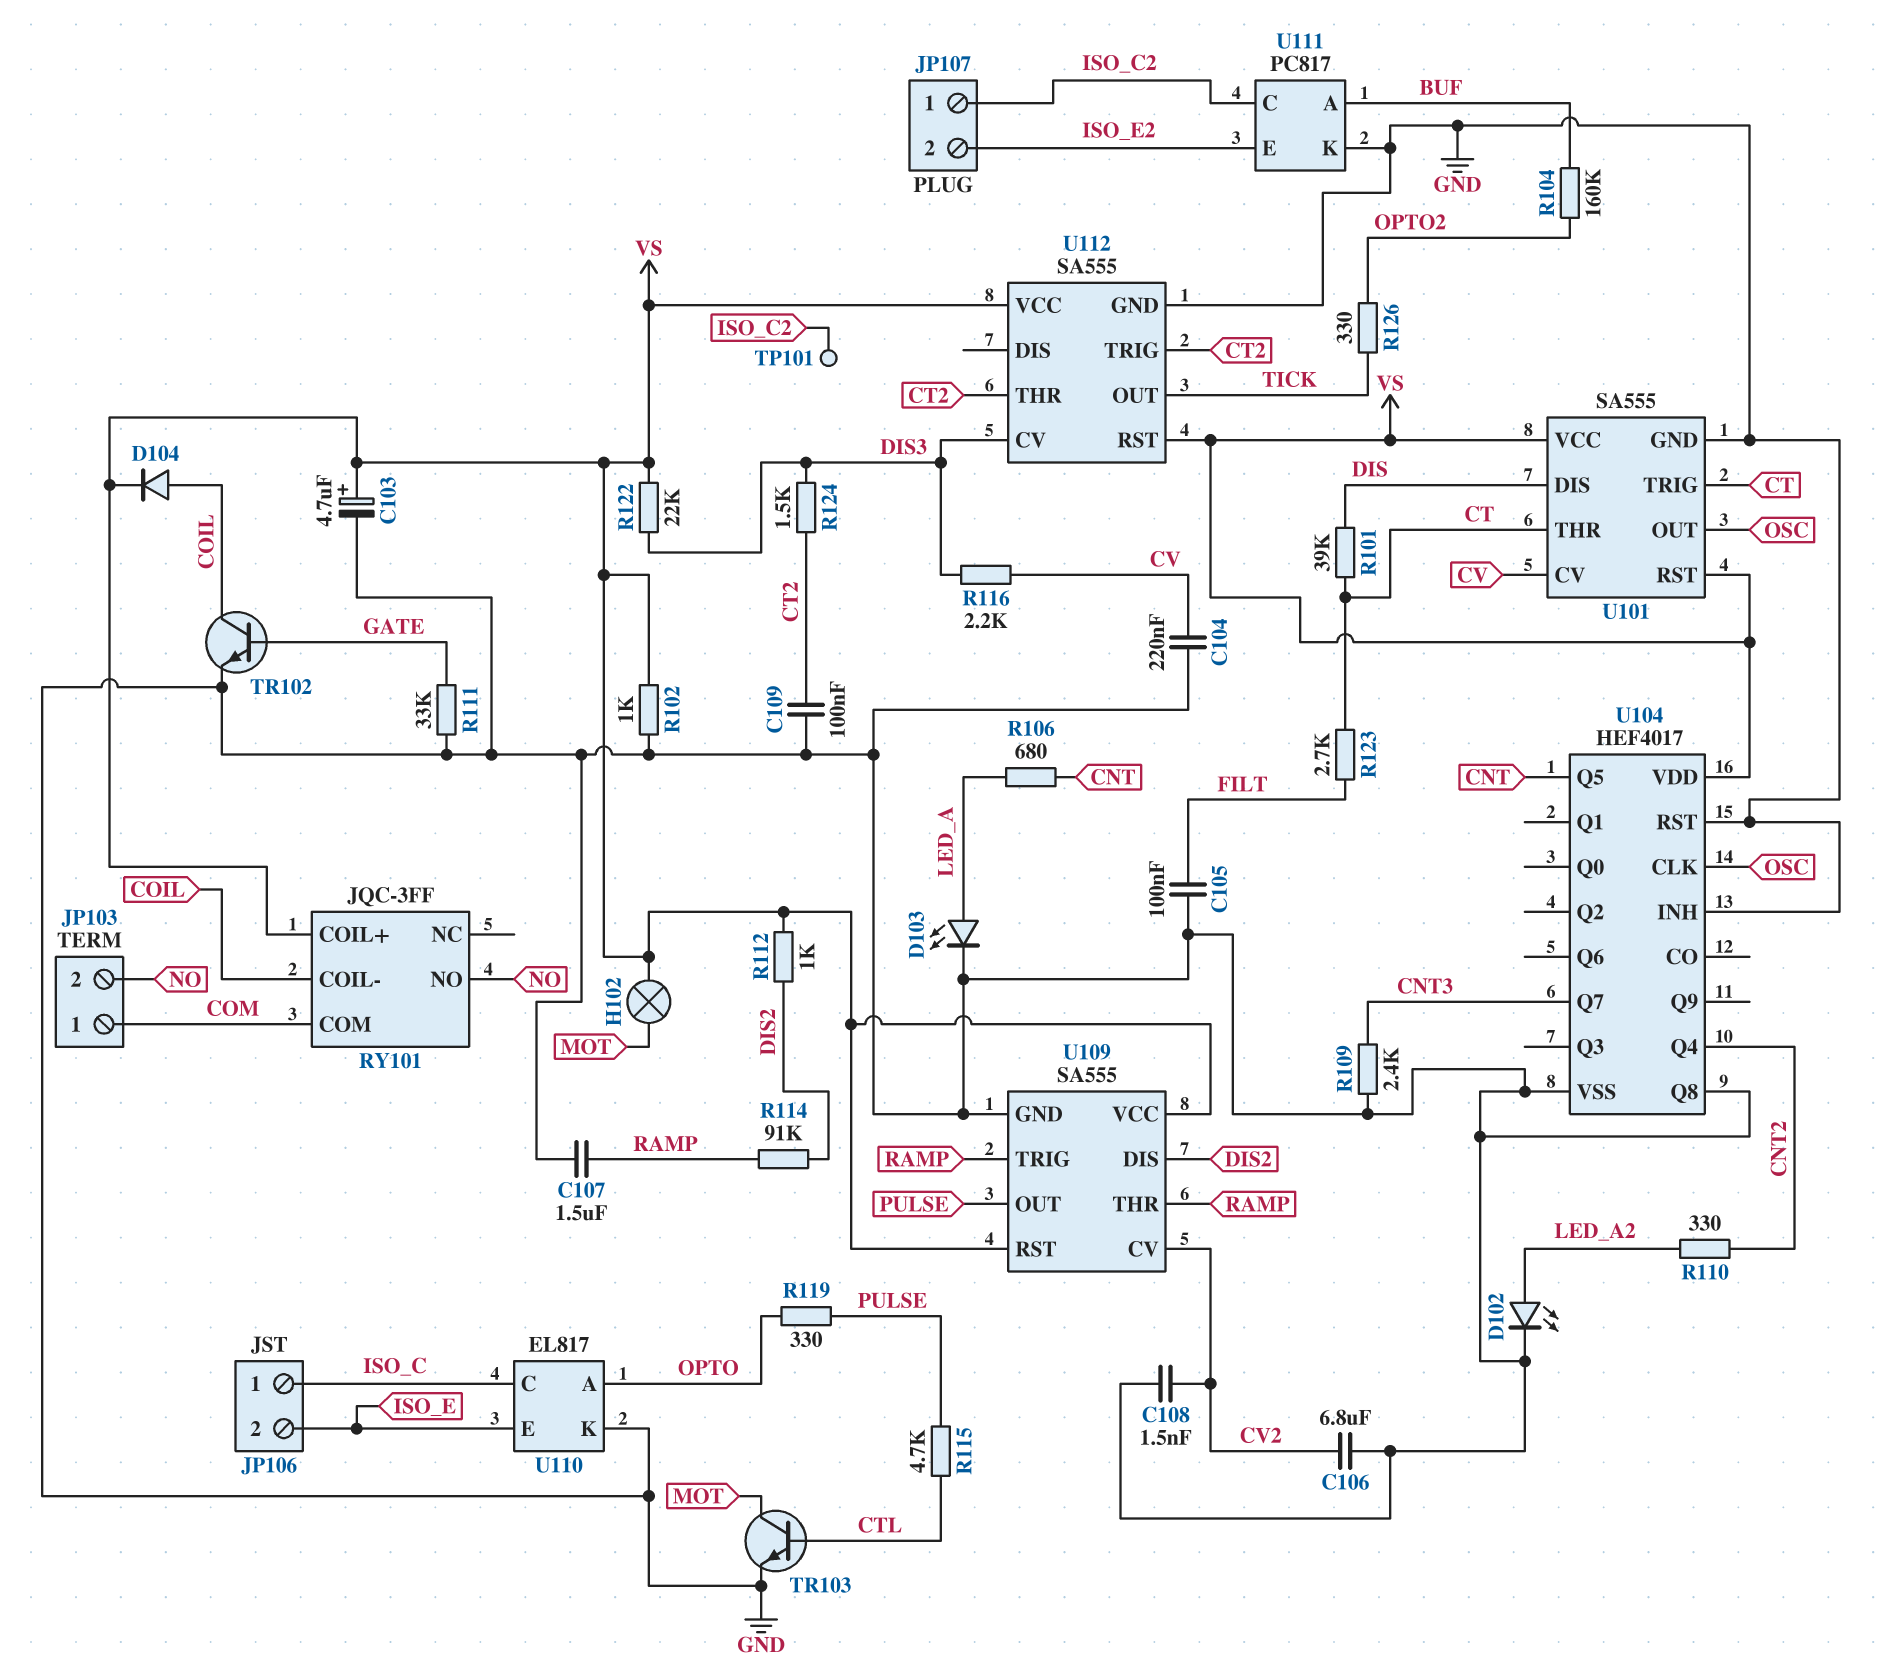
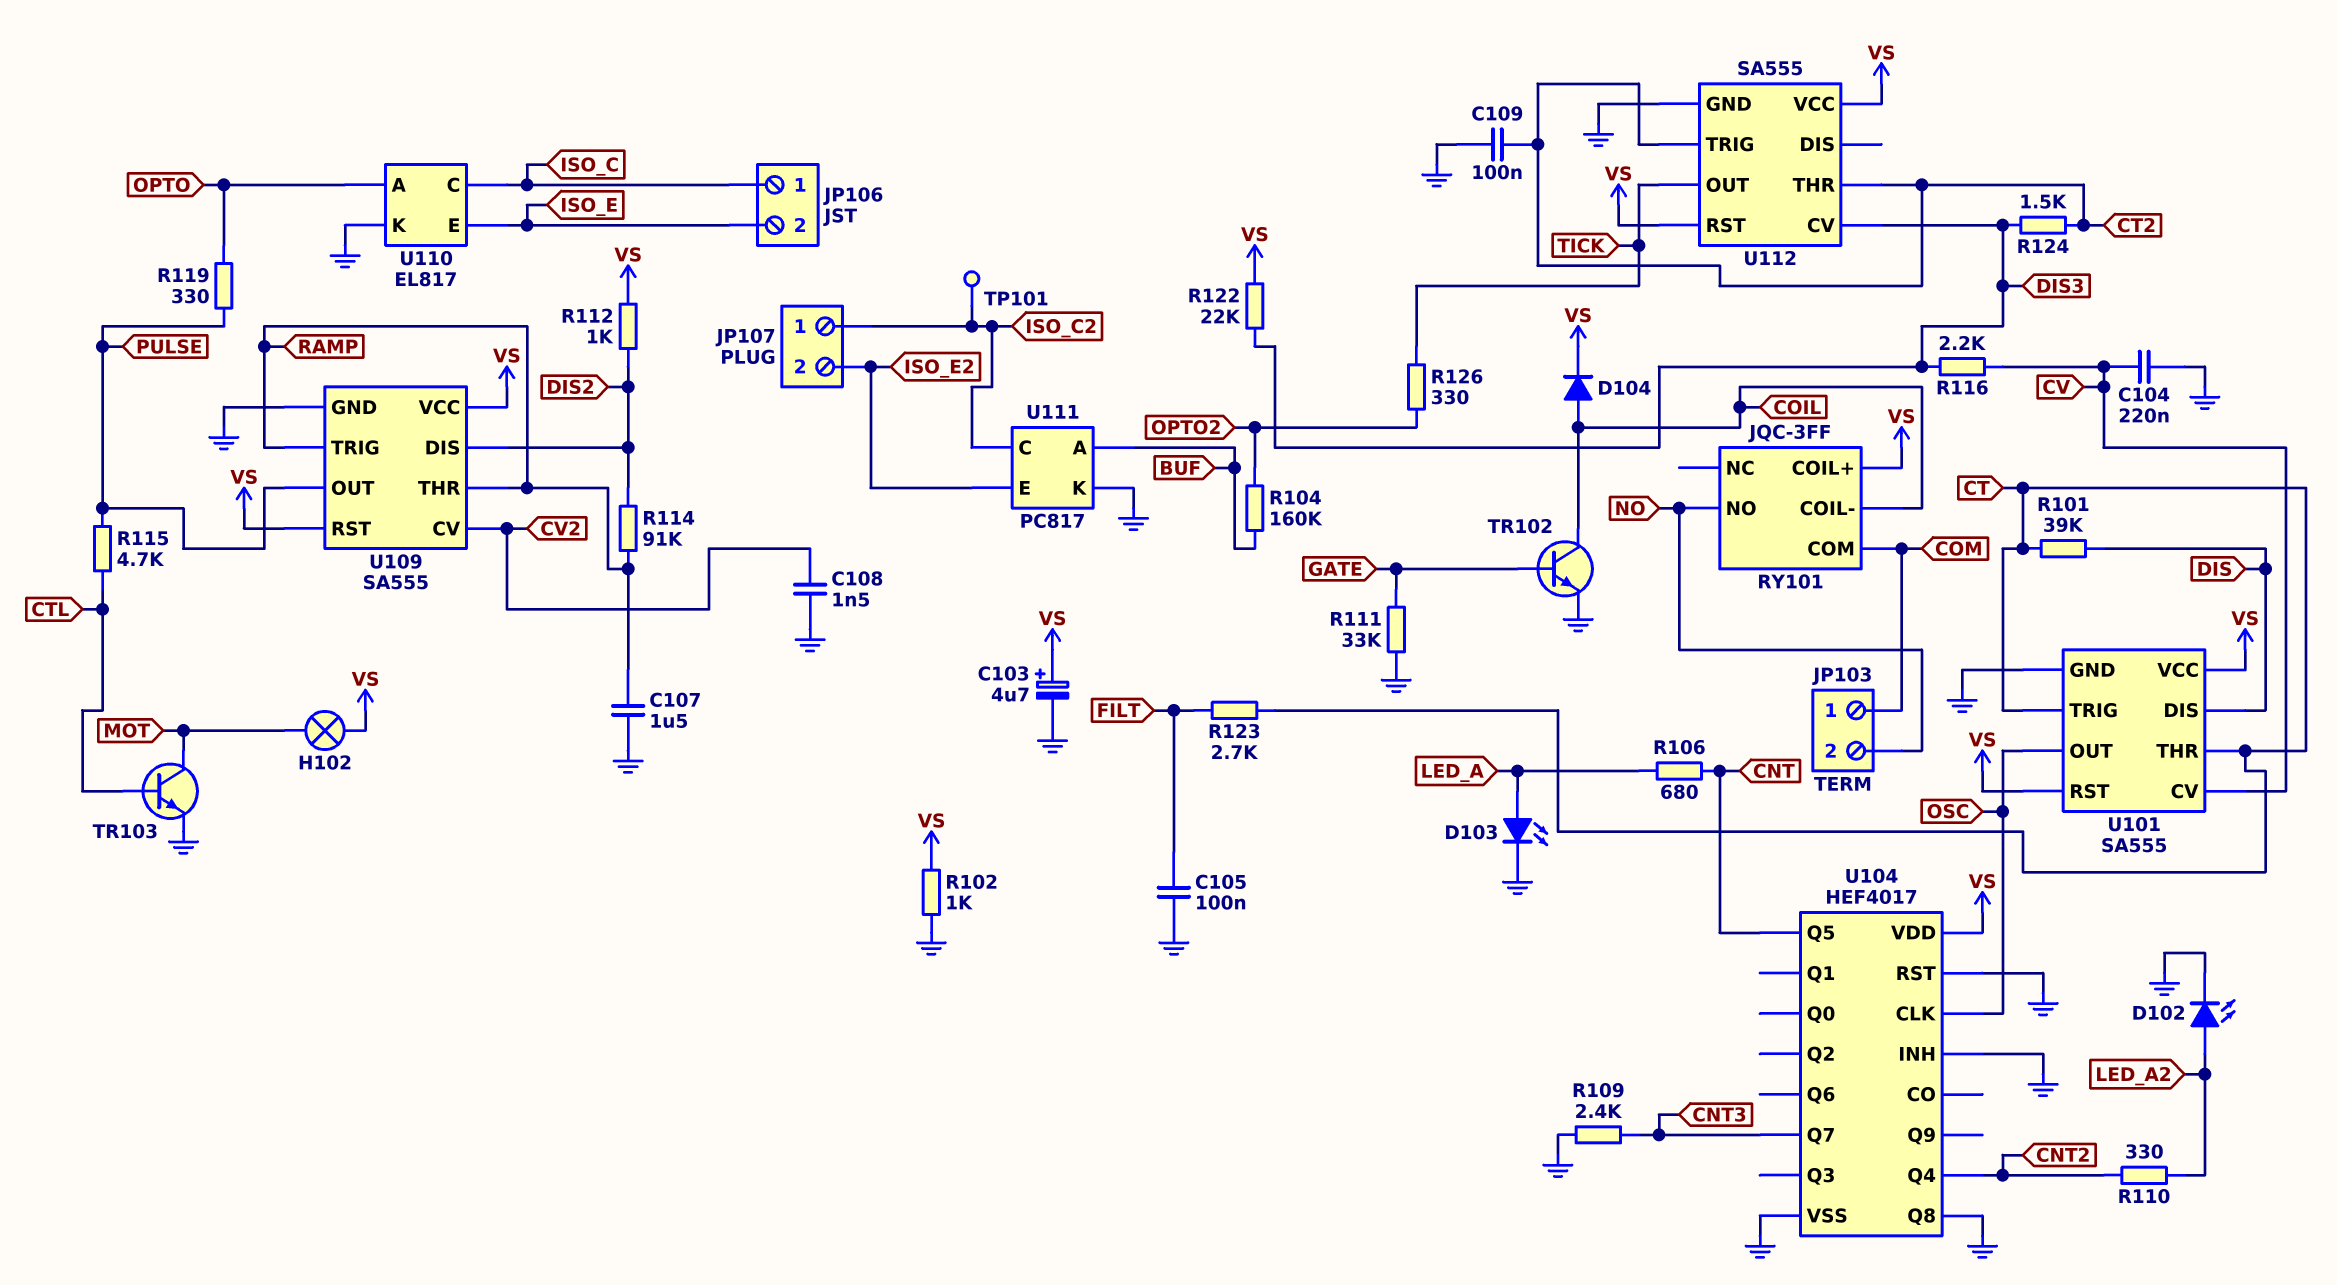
C106: 6.8uF (CV2, GND) -> none

